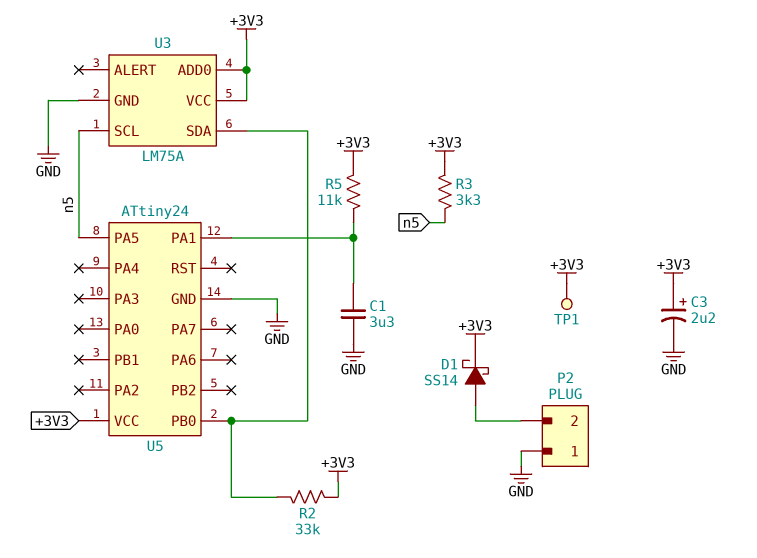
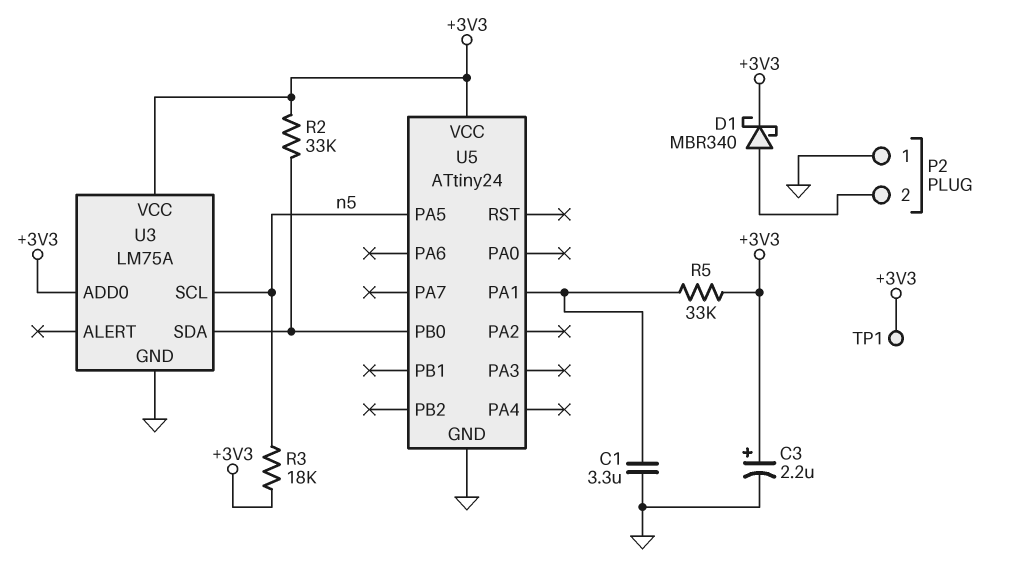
D1: schottky SS14 (A P2/2, K +3V3) -> schottky MBR340 (A P2/2, K +3V3)
R3: 3.3k (+3V3, n5) -> 18k (+3V3, n5)
R5: 11k (+3V3, U5/PA1) -> 33k (+3V3, U5/PA1)

